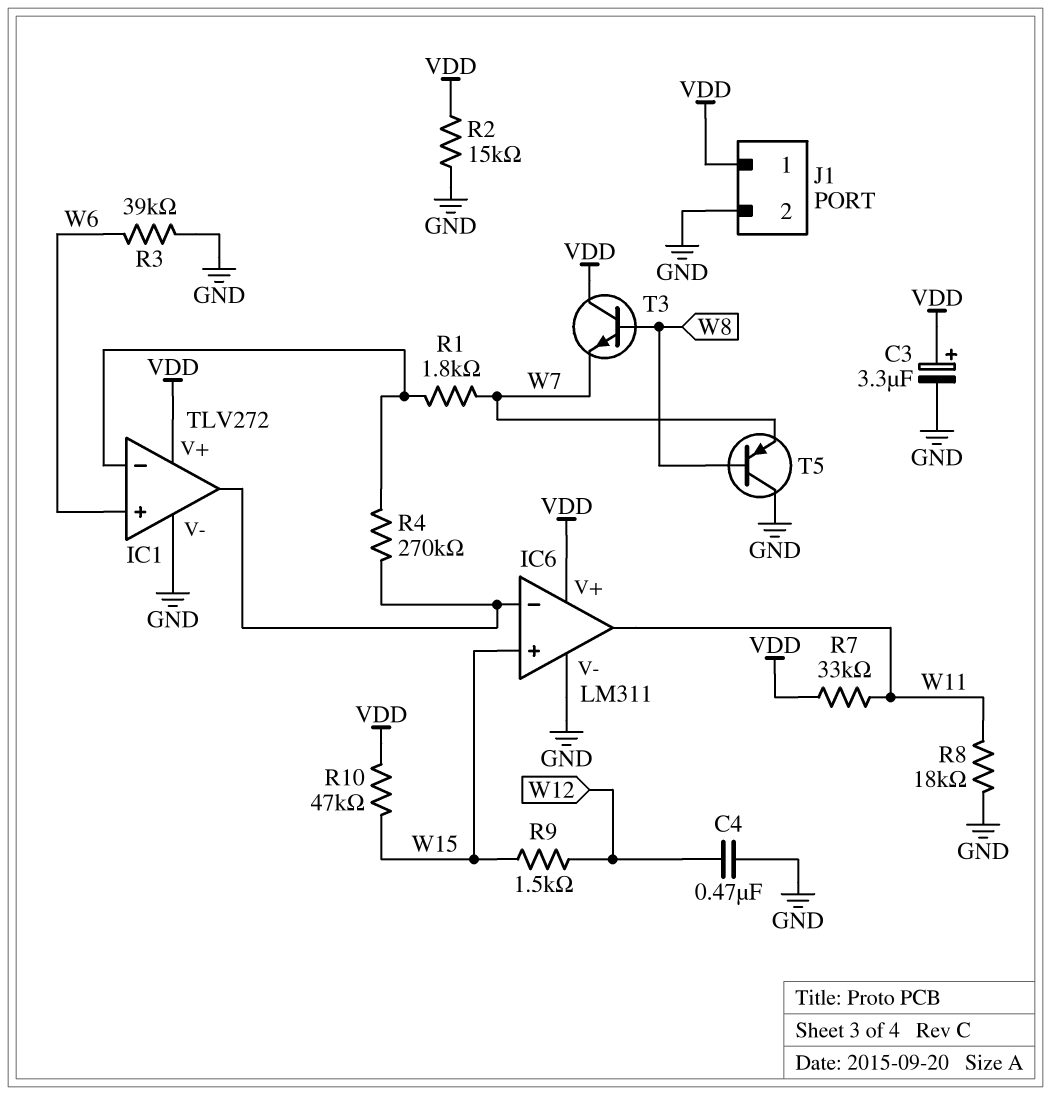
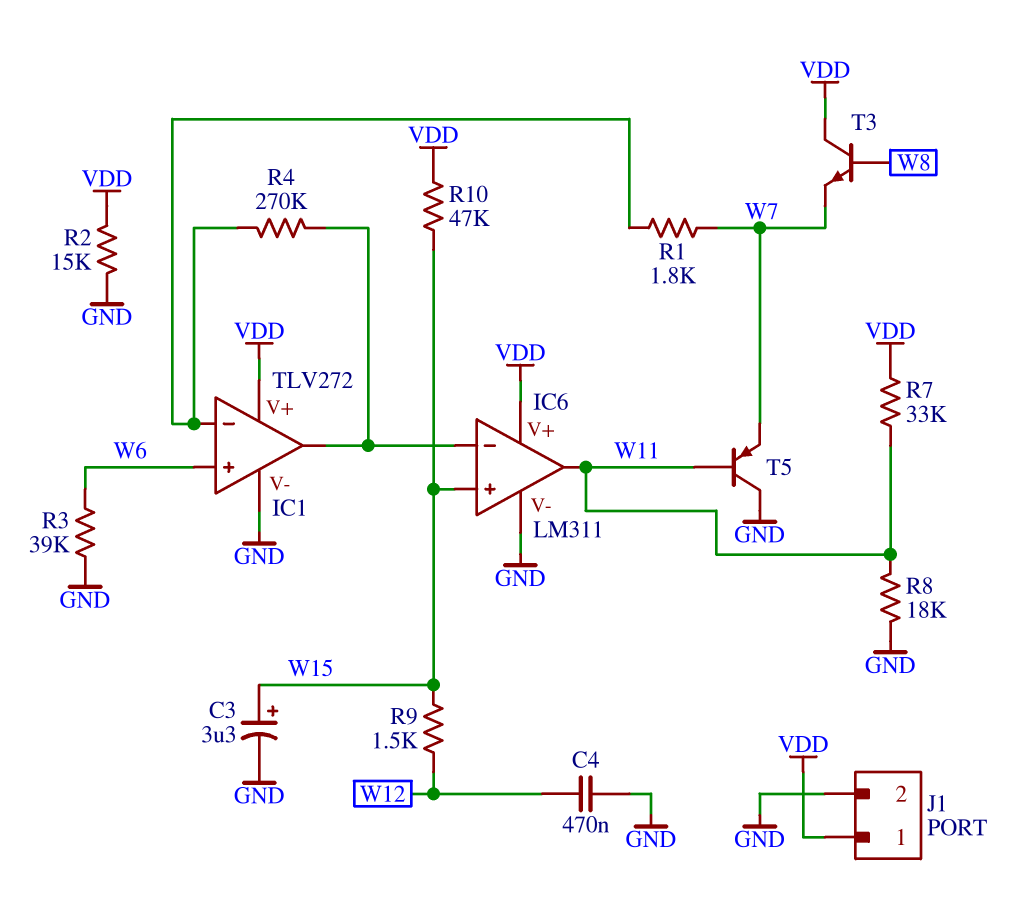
C3: 3.3uF (plus VDD, minus GND) -> 3.3uF (plus W15, minus GND)
T5: PNP (B W8, C GND, E W7) -> PNP (B W11, C GND, E W7)

